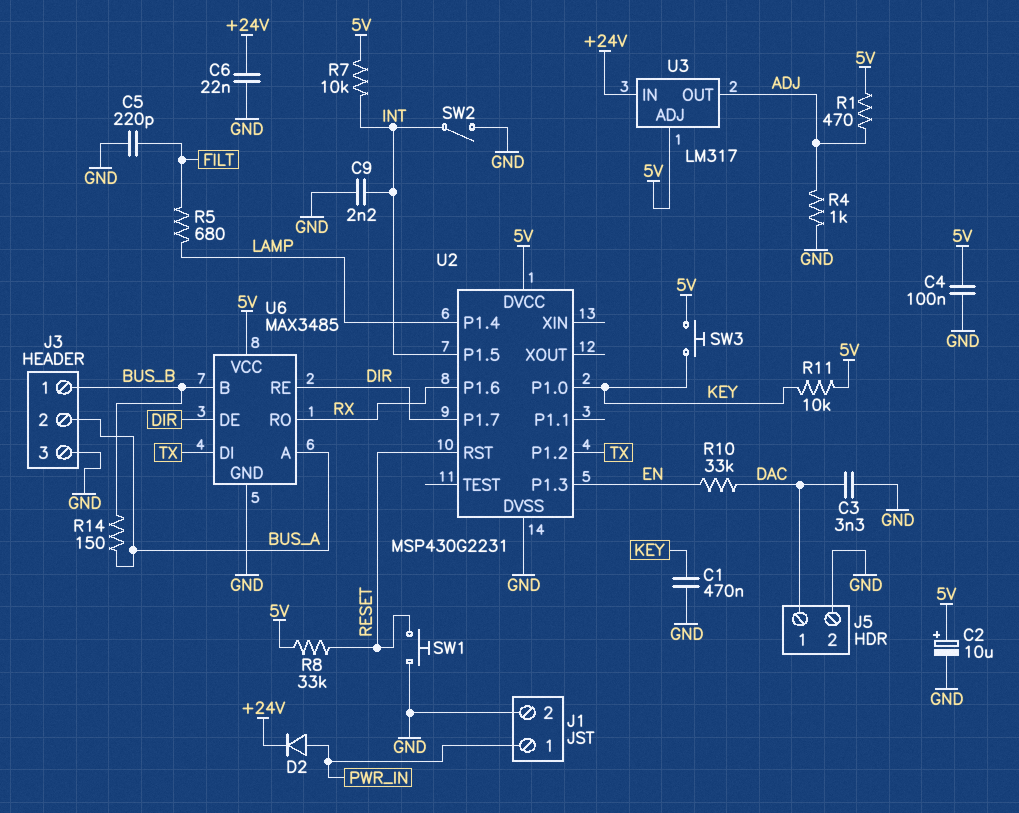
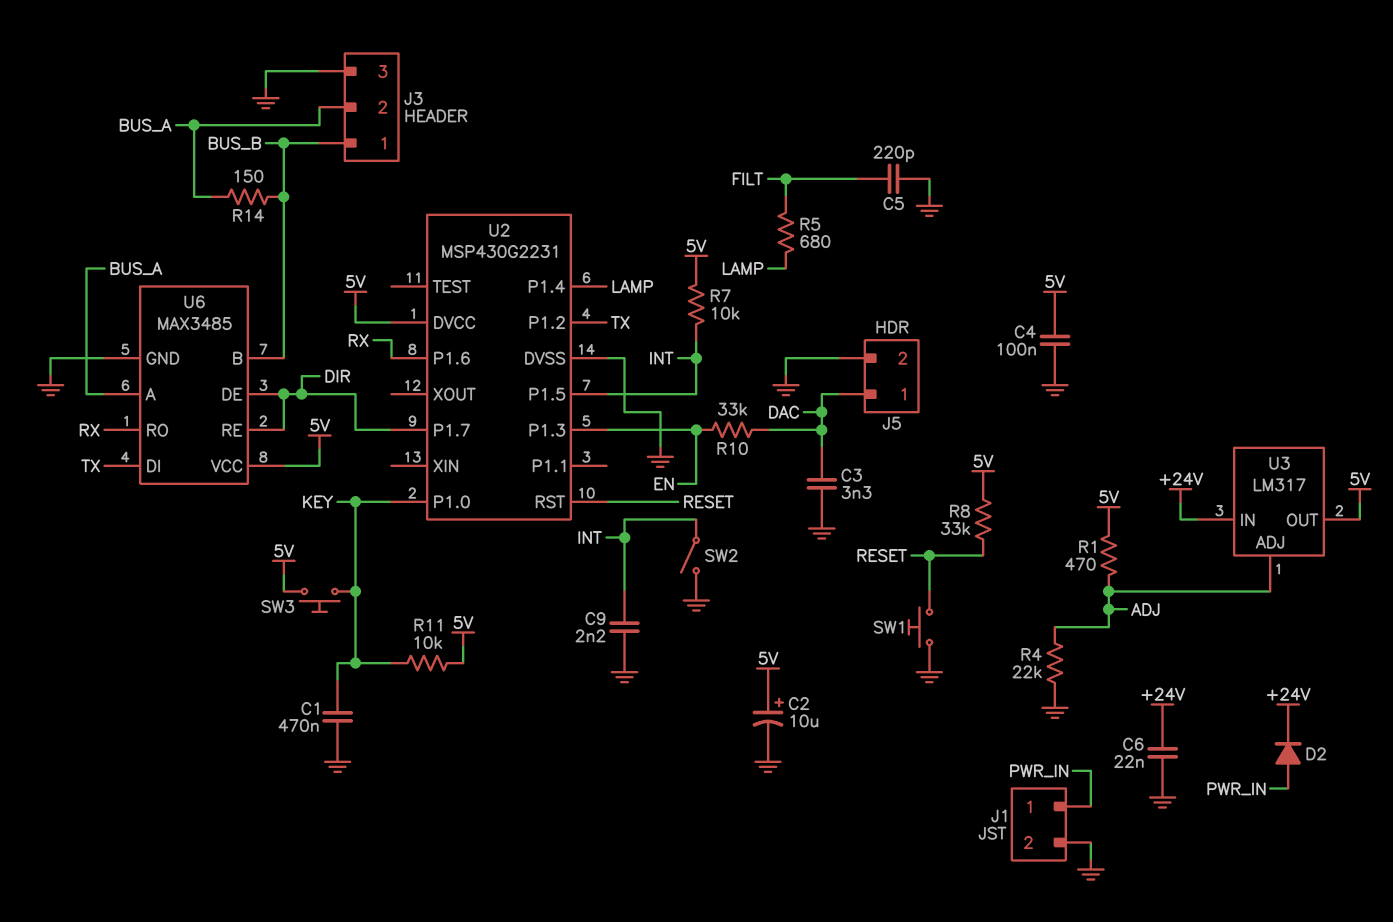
R4: 1k (ADJ, GND) -> 22k (ADJ, GND)
U3 pin ADJ: 5V -> ADJ
U3 pin OUT: ADJ -> 5V

